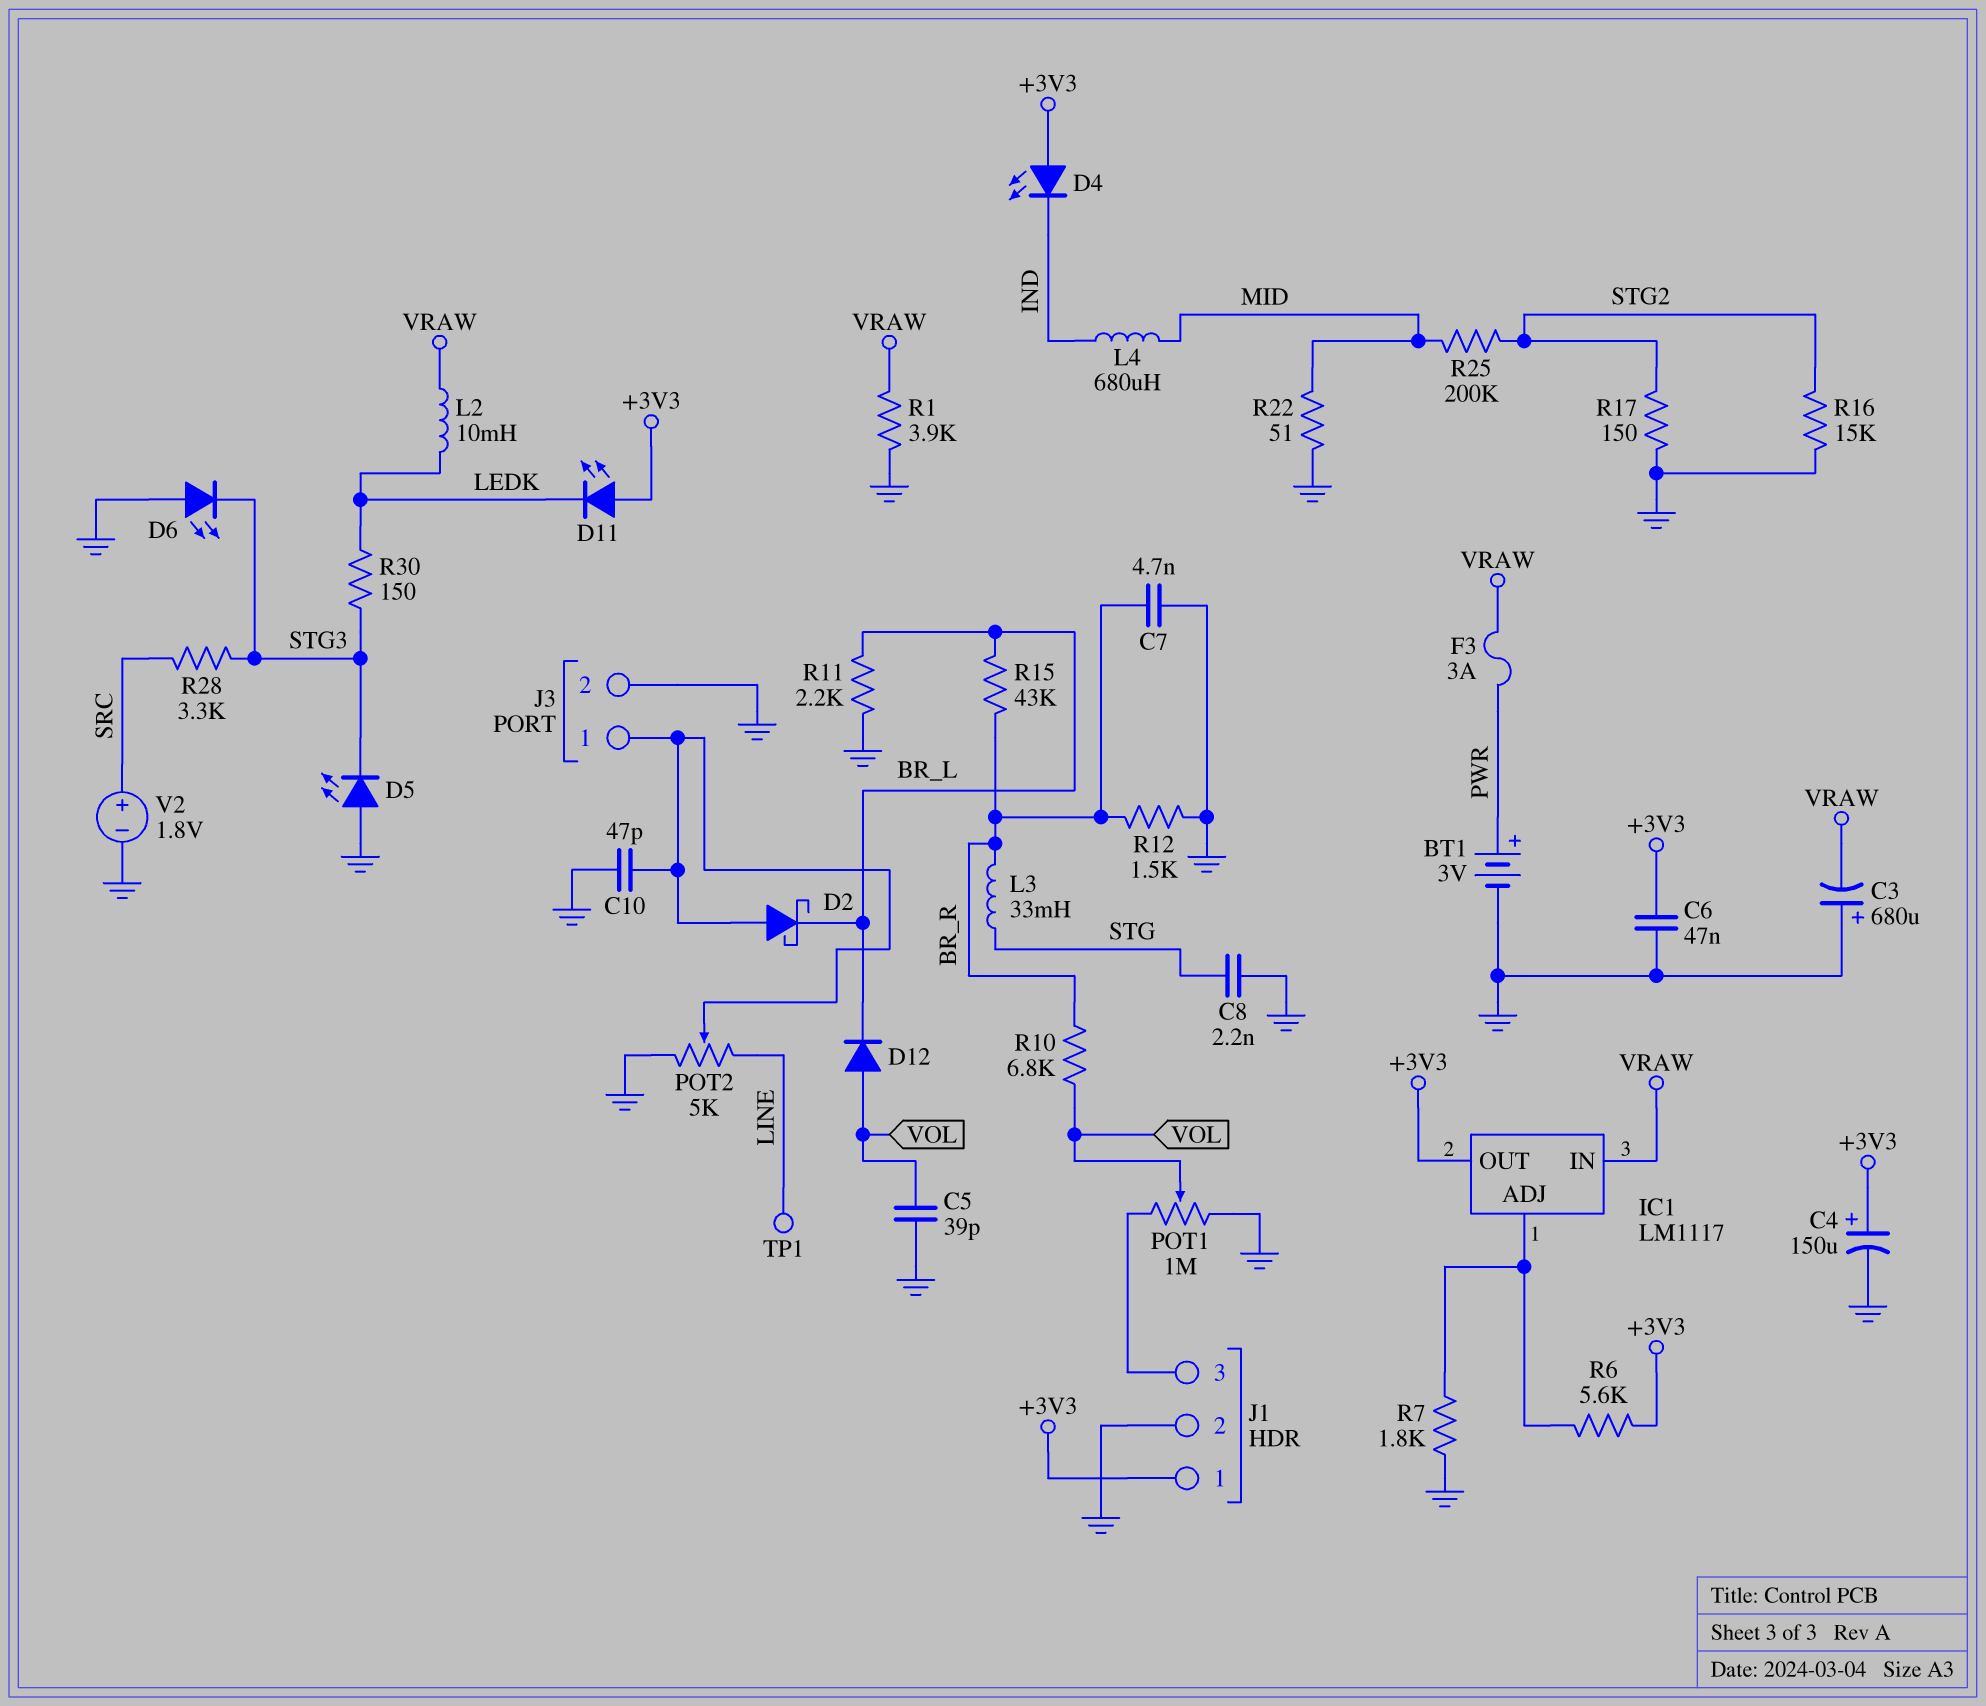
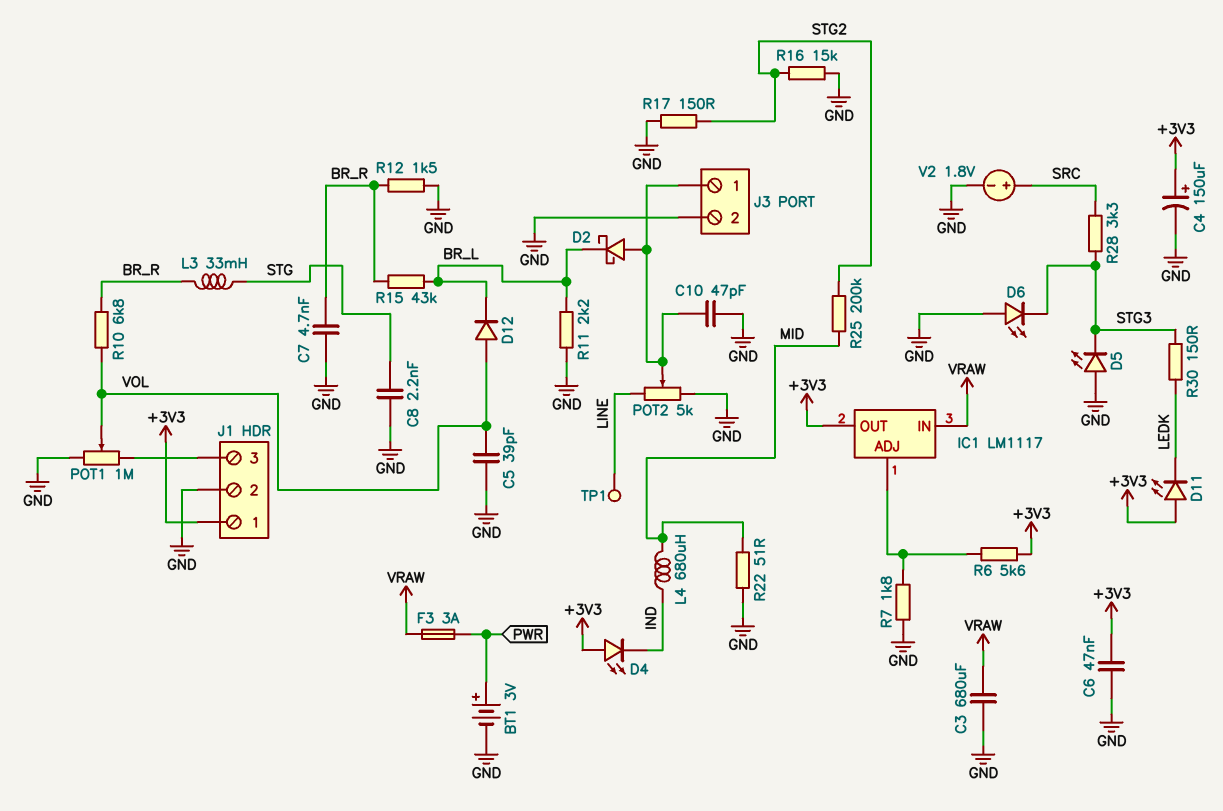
C3: 680uF (plus GND, minus VRAW) -> 680uF (GND, VRAW)
L2: 10mH (LEDK, VRAW) -> none
R1: 3.9k (GND, VRAW) -> none

